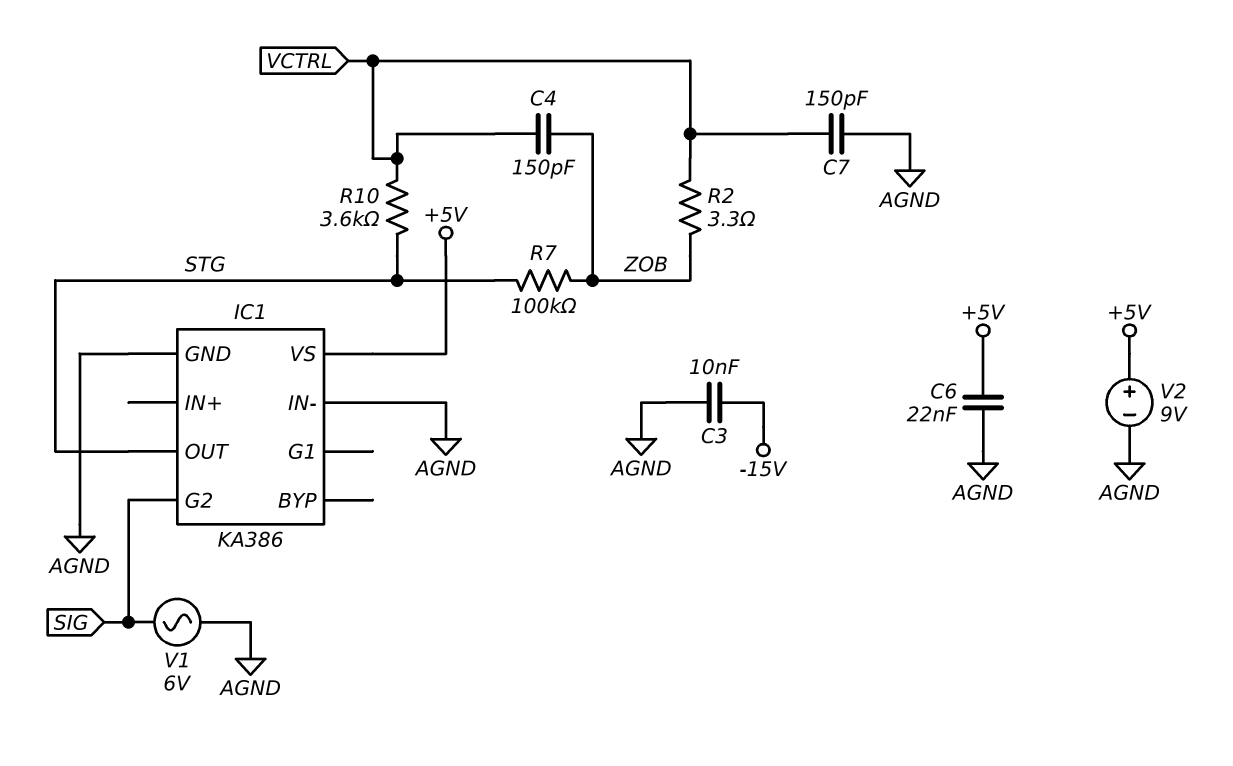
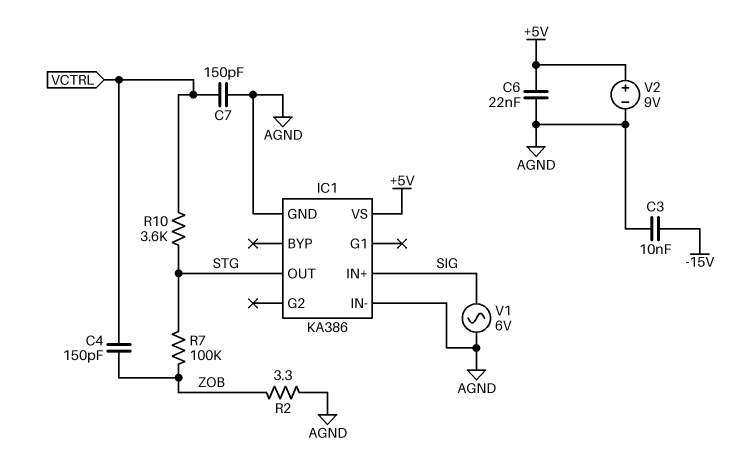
IC1 pin G2: SIG -> none
IC1 pin IN+: none -> SIG
R2: 3.3 (VCTRL, ZOB) -> 3.3 (AGND, ZOB)

